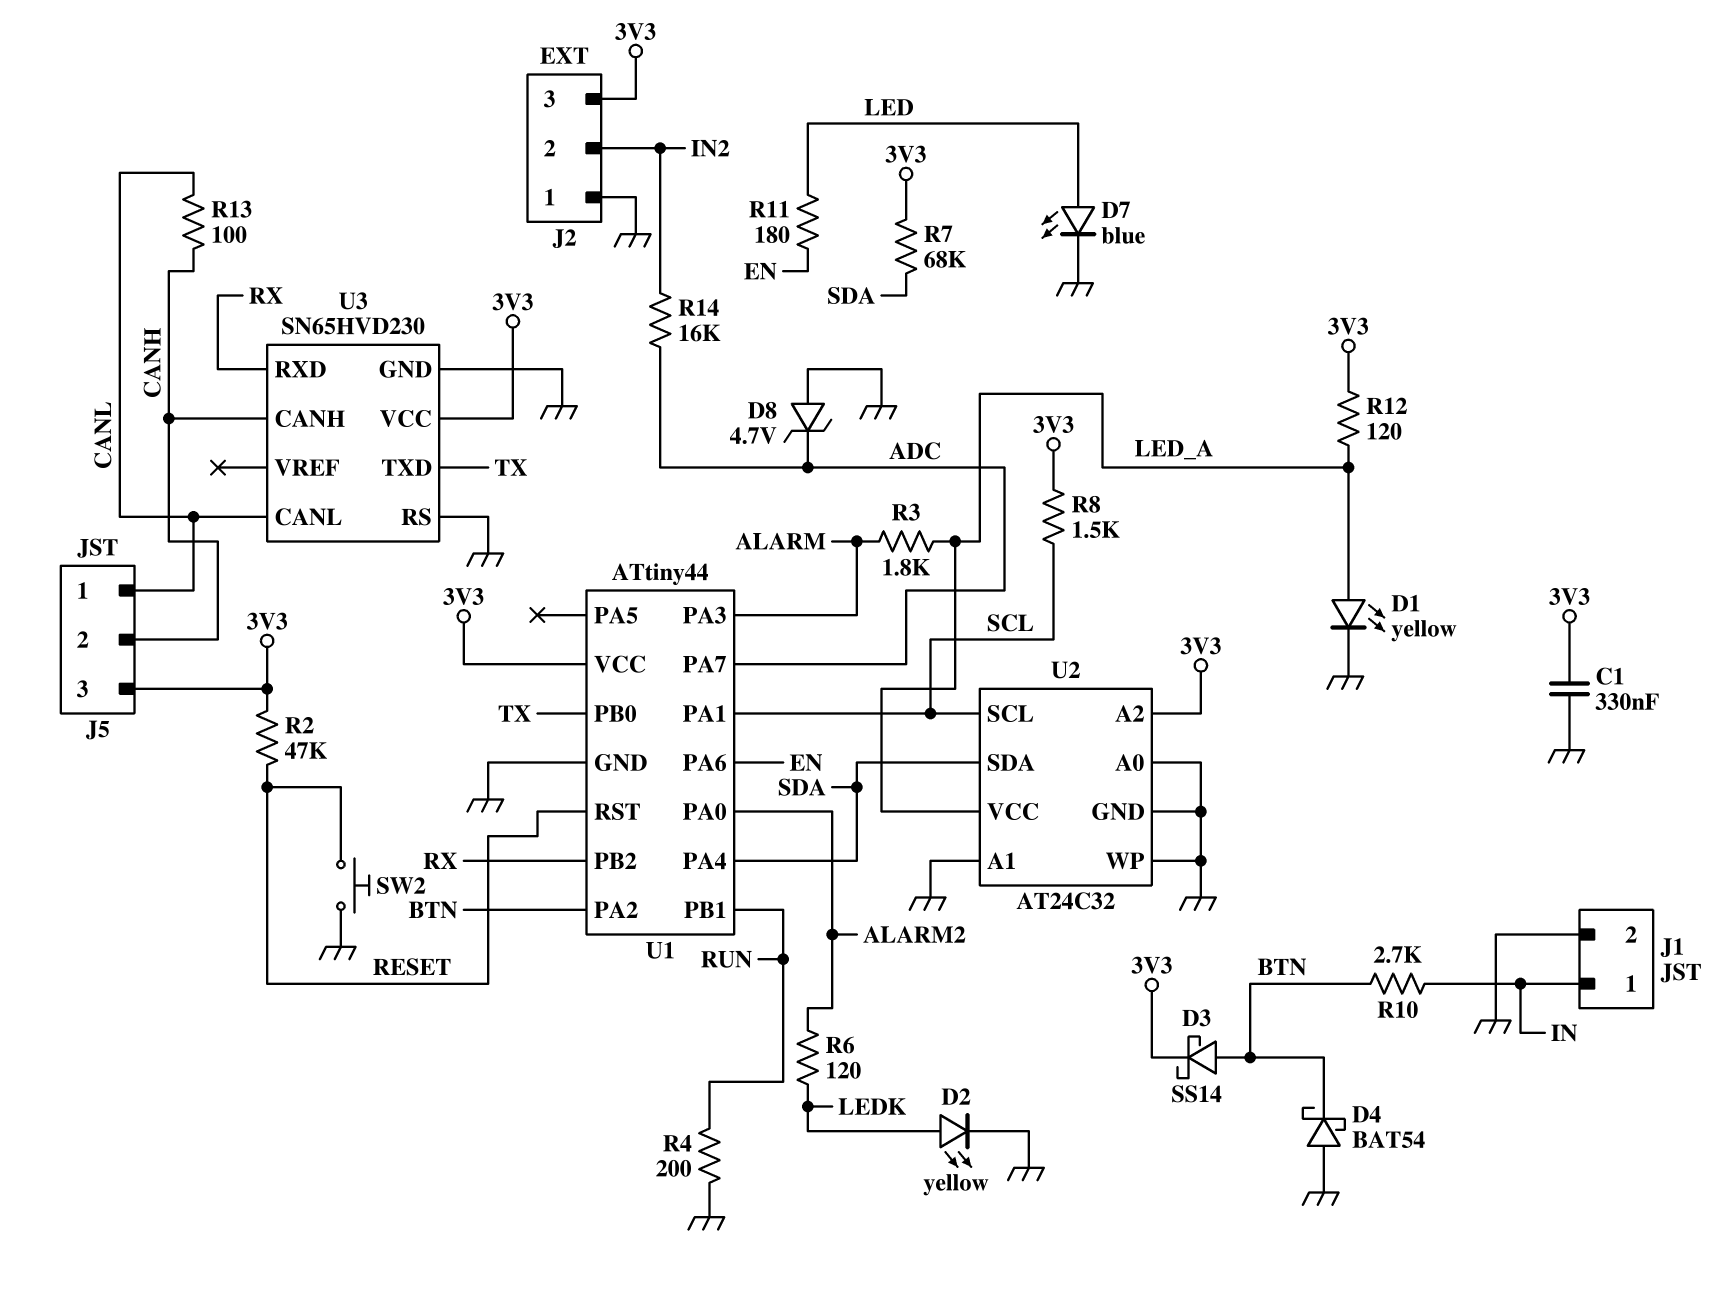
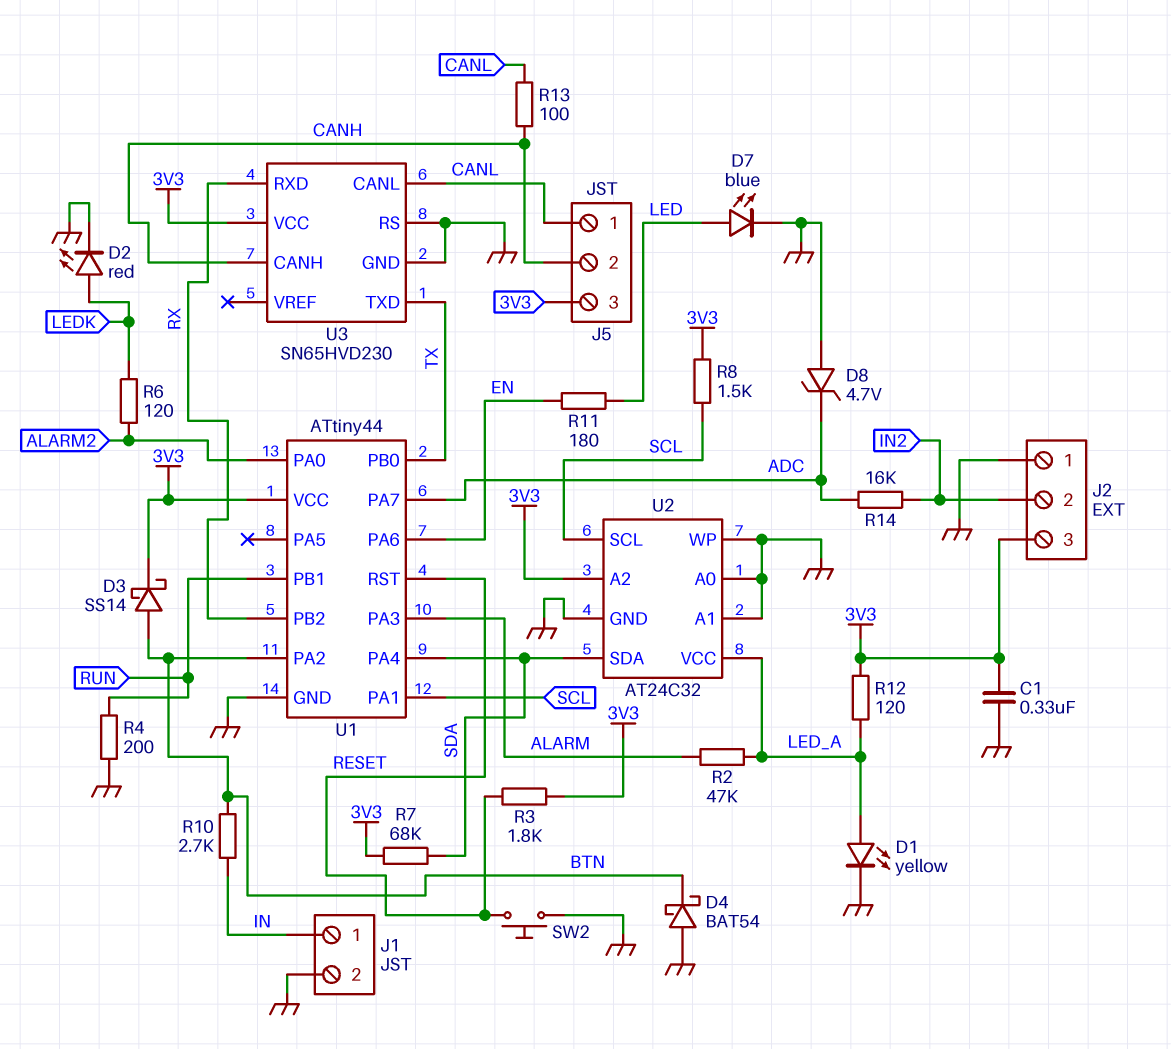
D2: LED yellow (A LEDK, K GND) -> LED red (A LEDK, K GND)
R2: 47k (3V3, RESET) -> 47k (ALARM, LED_A)
R3: 1.8k (ALARM, LED_A) -> 1.8k (3V3, RESET)

